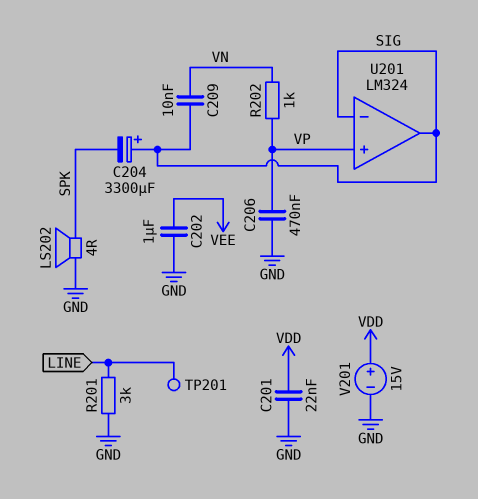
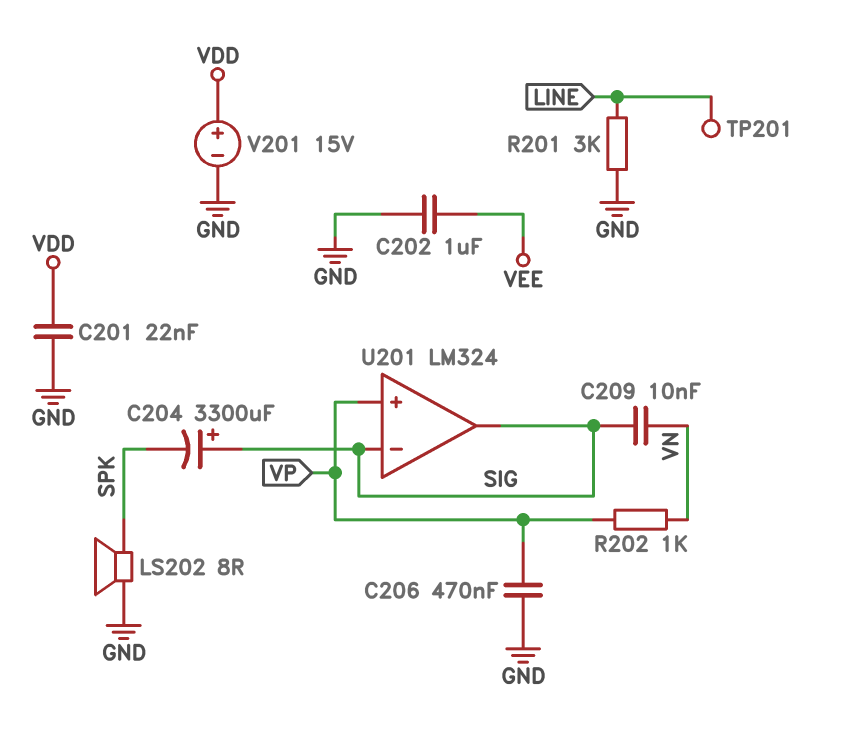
LS202: speaker 4R (GND, SPK) -> speaker 8R (GND, SPK)

